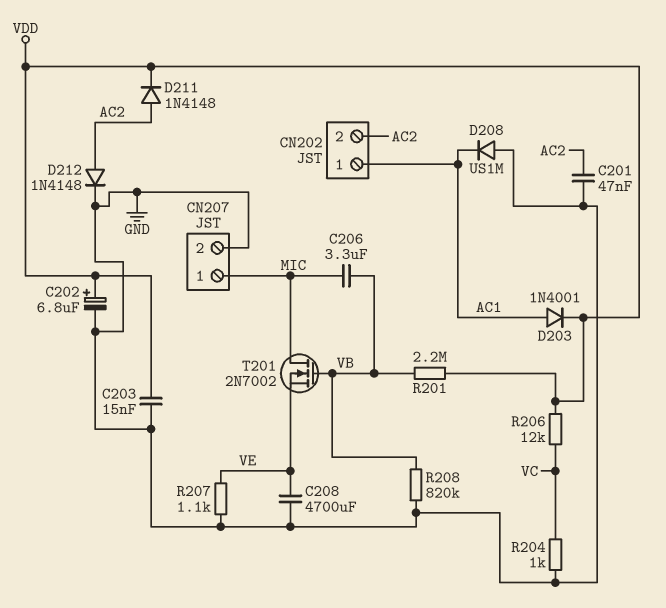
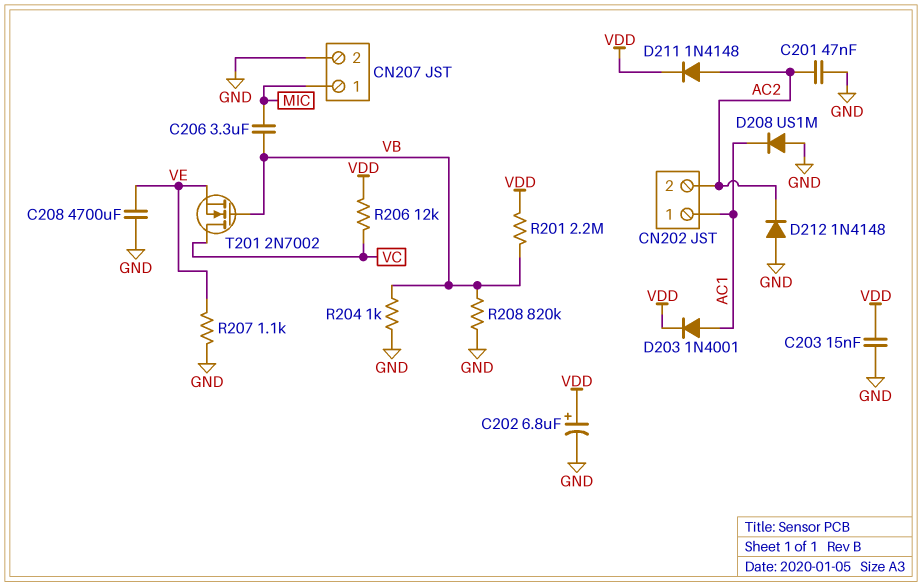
D212: diode 1N4148 (A AC2, K GND) -> diode 1N4148 (A GND, K AC2)
R204: 1k (GND, VC) -> 1k (GND, VB)
T201: NMOS 2N7002 (G VB, D MIC, S VE) -> NMOS 2N7002 (G VB, D VC, S VE)

